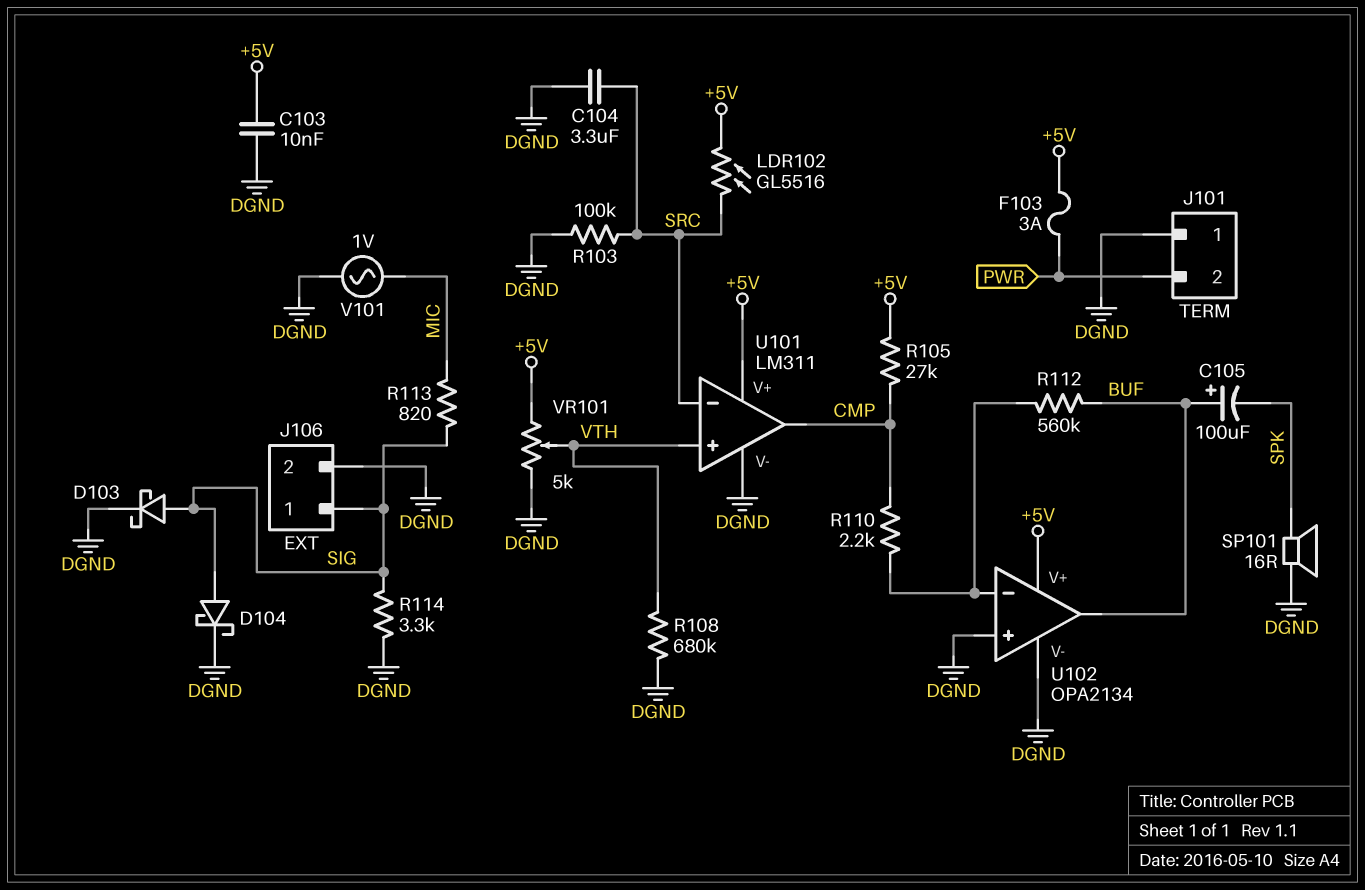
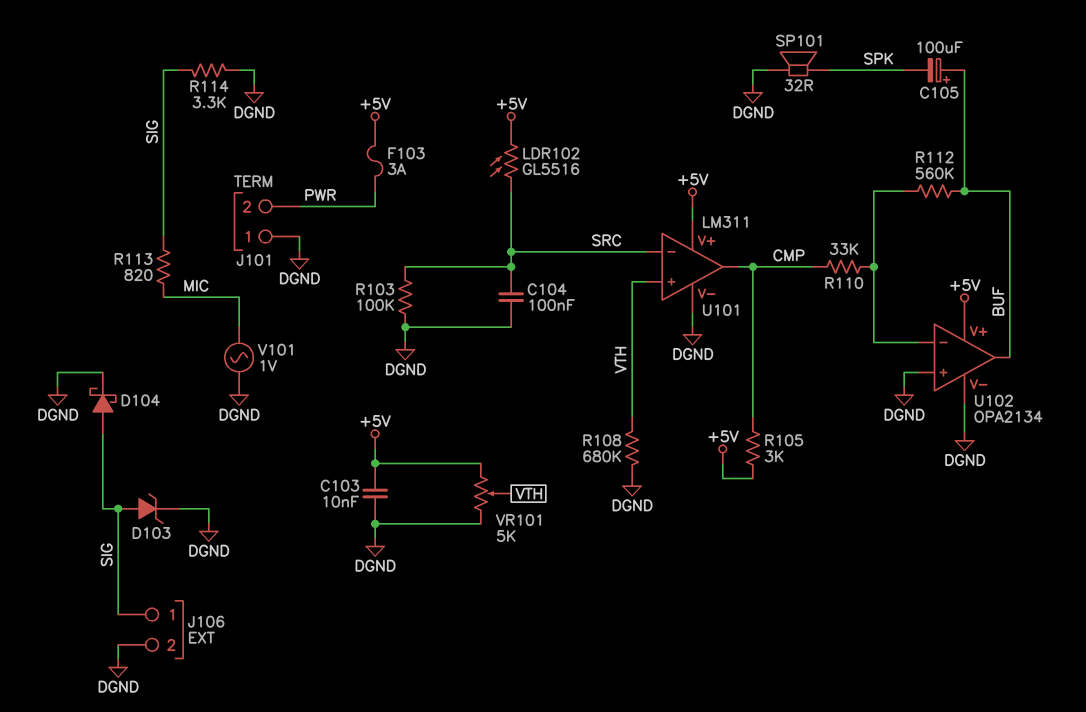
C104: 3.3uF (DGND, SRC) -> 100nF (DGND, SRC)
D103: schottky (A SIG, K DGND) -> zener (A SIG, K DGND)
R105: 27k (+5V, CMP) -> 3k (+5V, CMP)
R110: 2.2k (CMP, U102/in-) -> 33k (CMP, U102/in-)
SP101: speaker 16R (DGND, SPK) -> speaker 32R (DGND, SPK)

